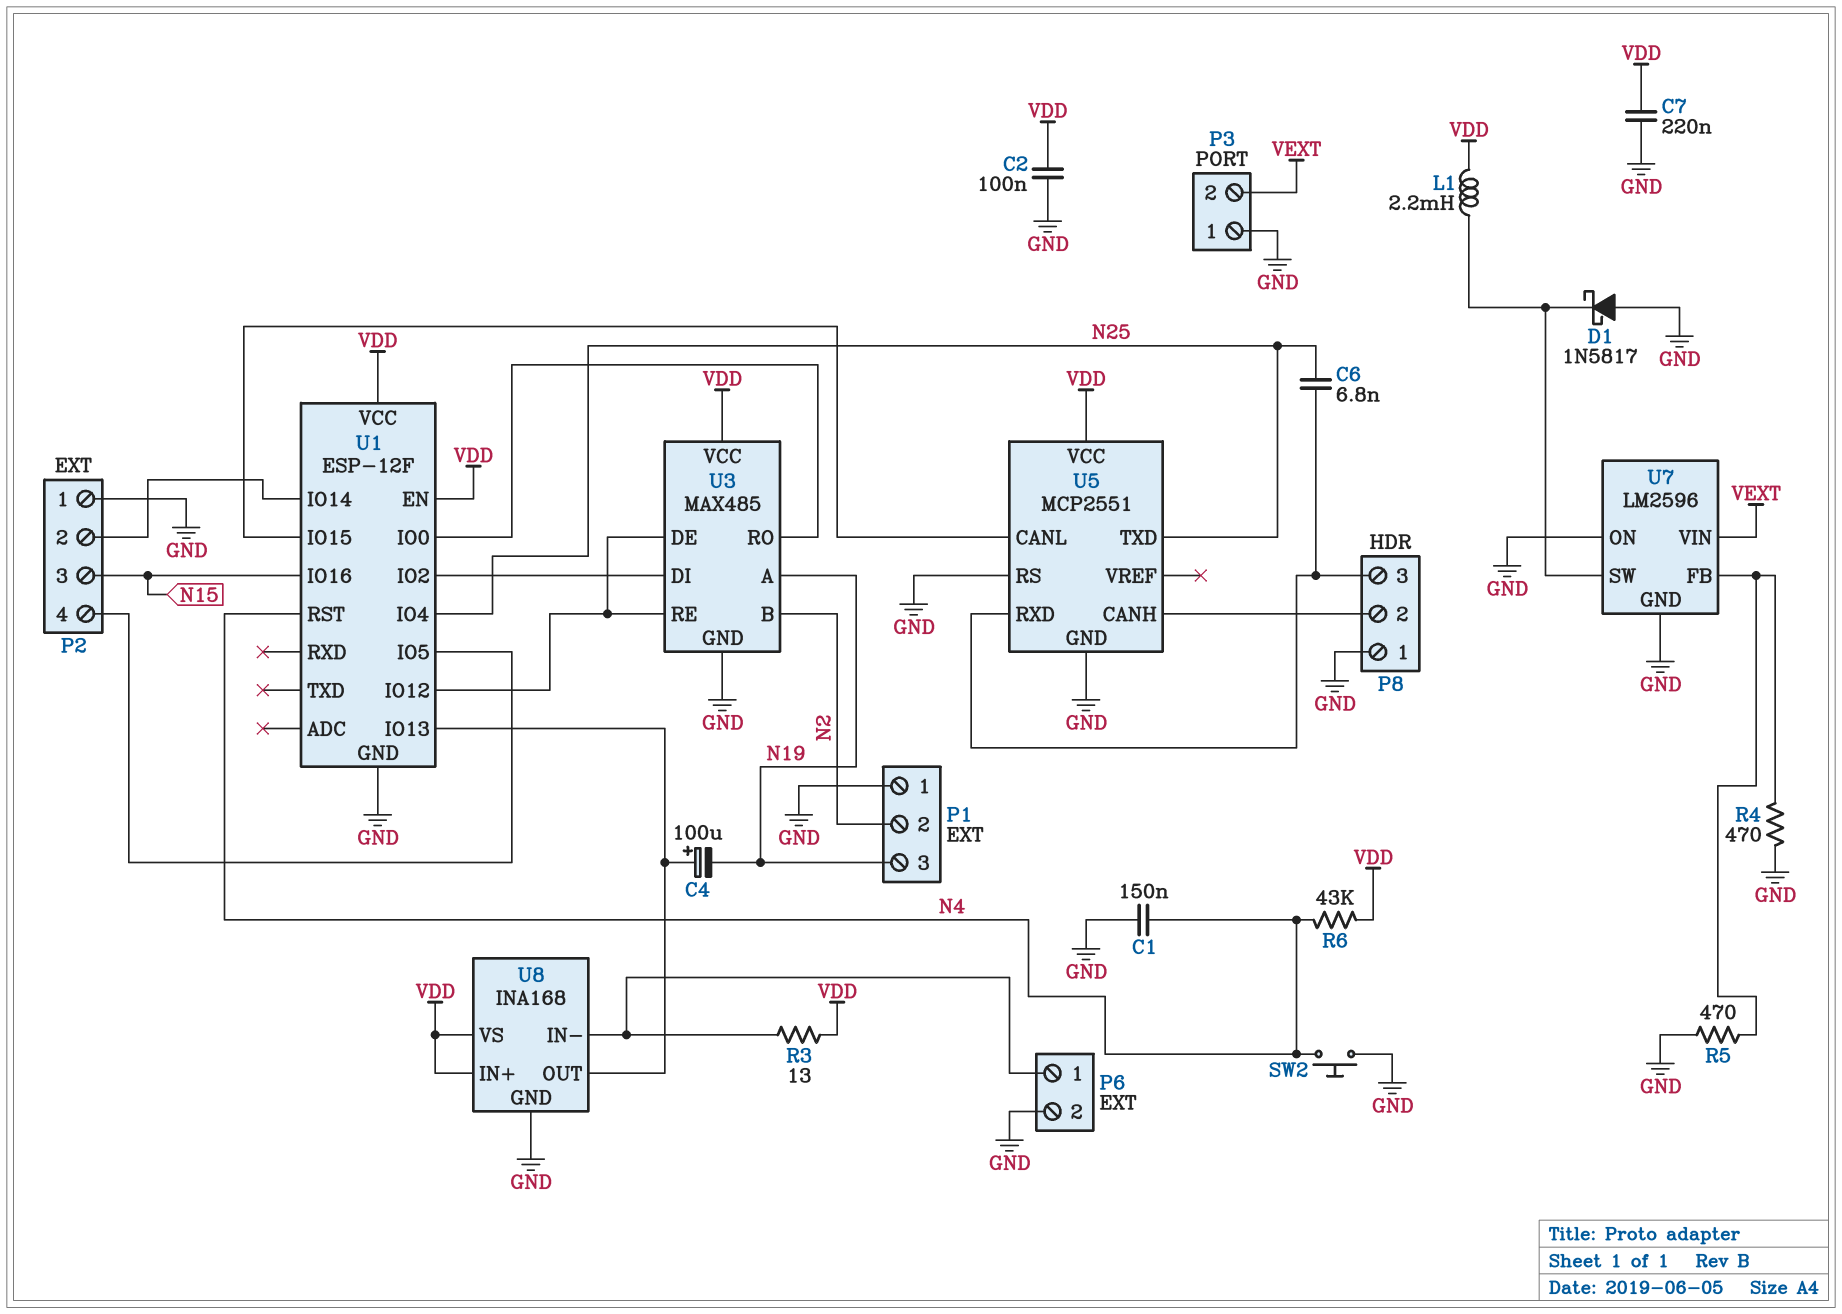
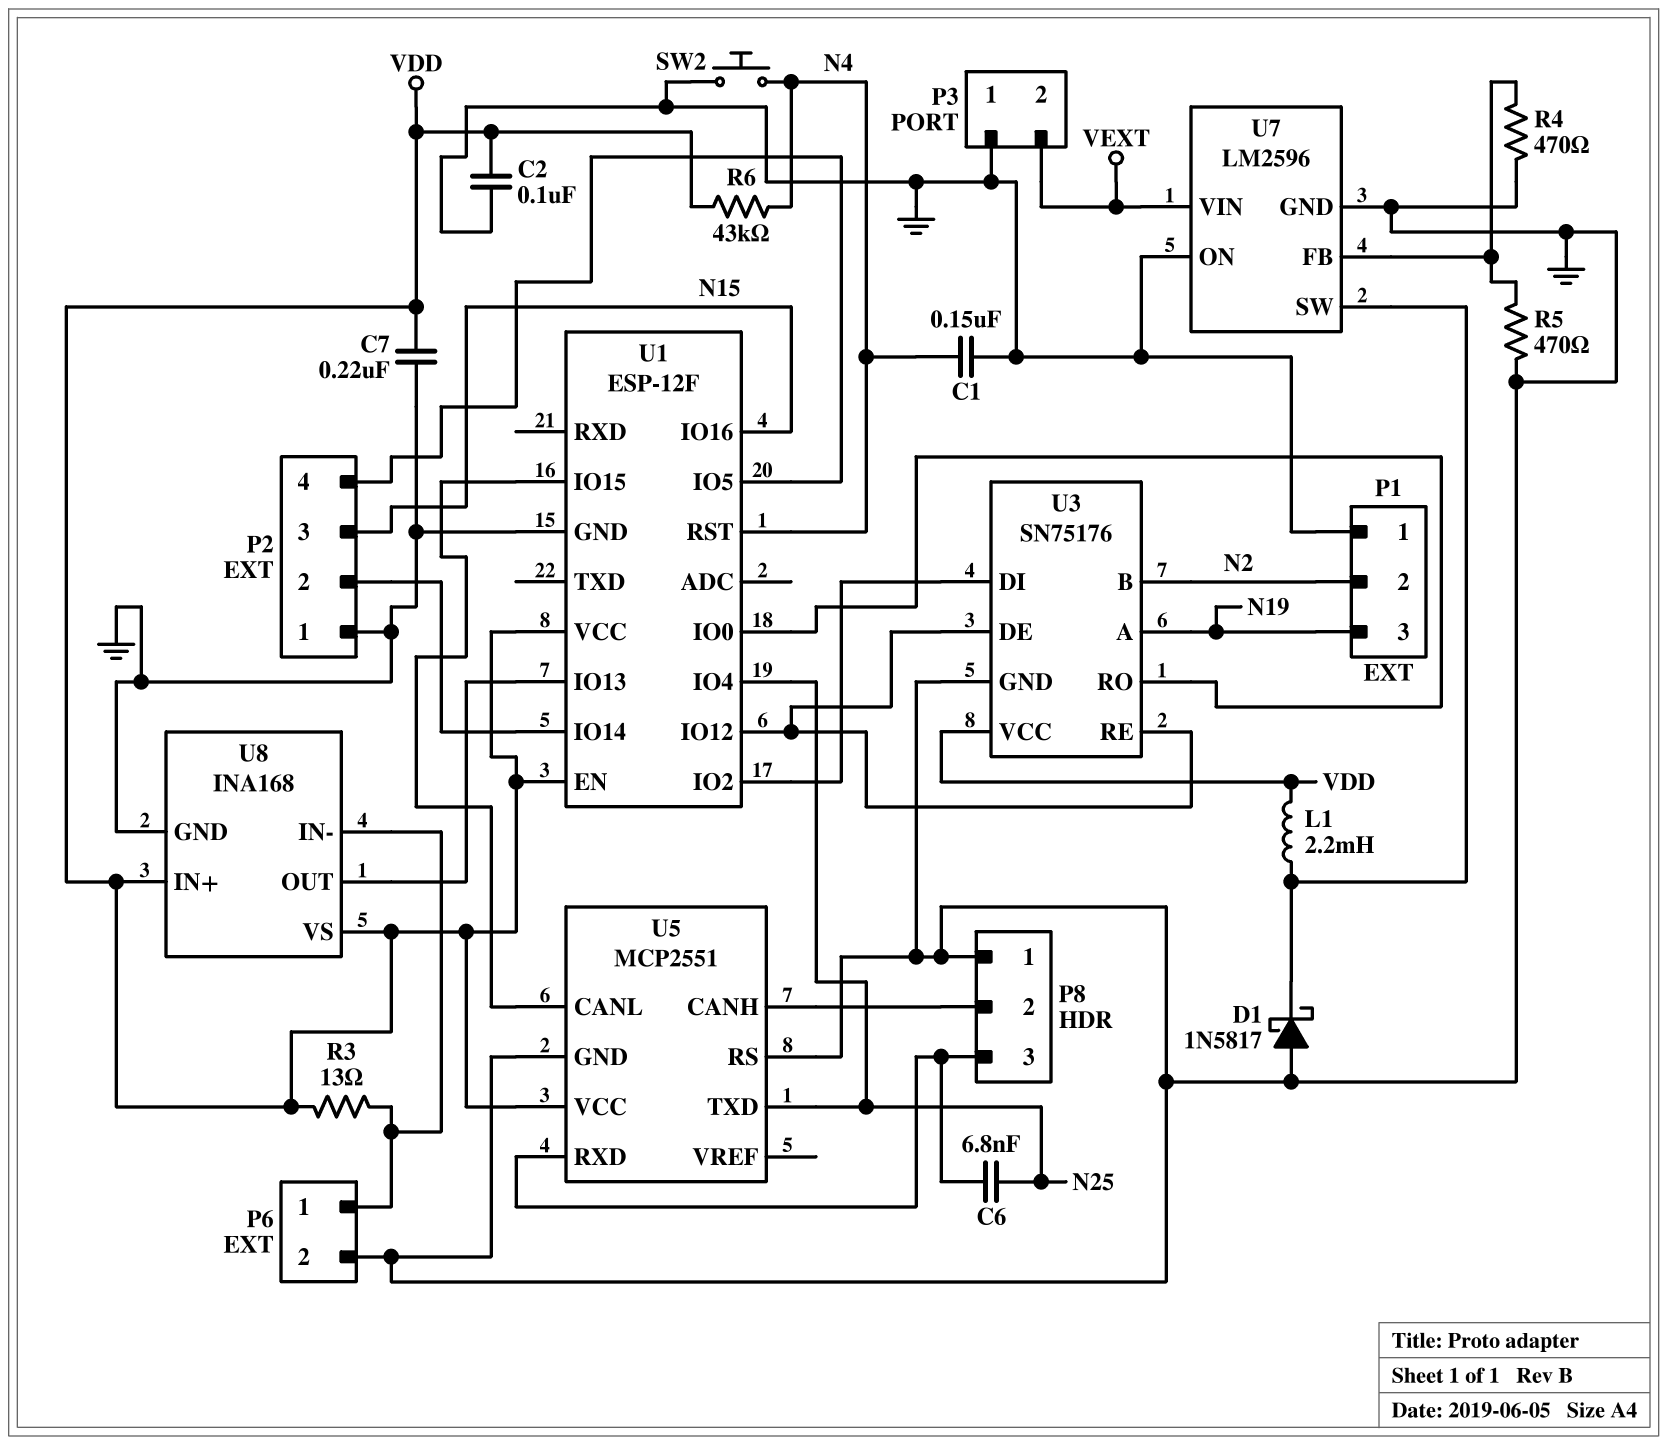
C4: 100uF (plus U1/IO13, minus N19) -> none
U3: MAX485 -> SN75176

